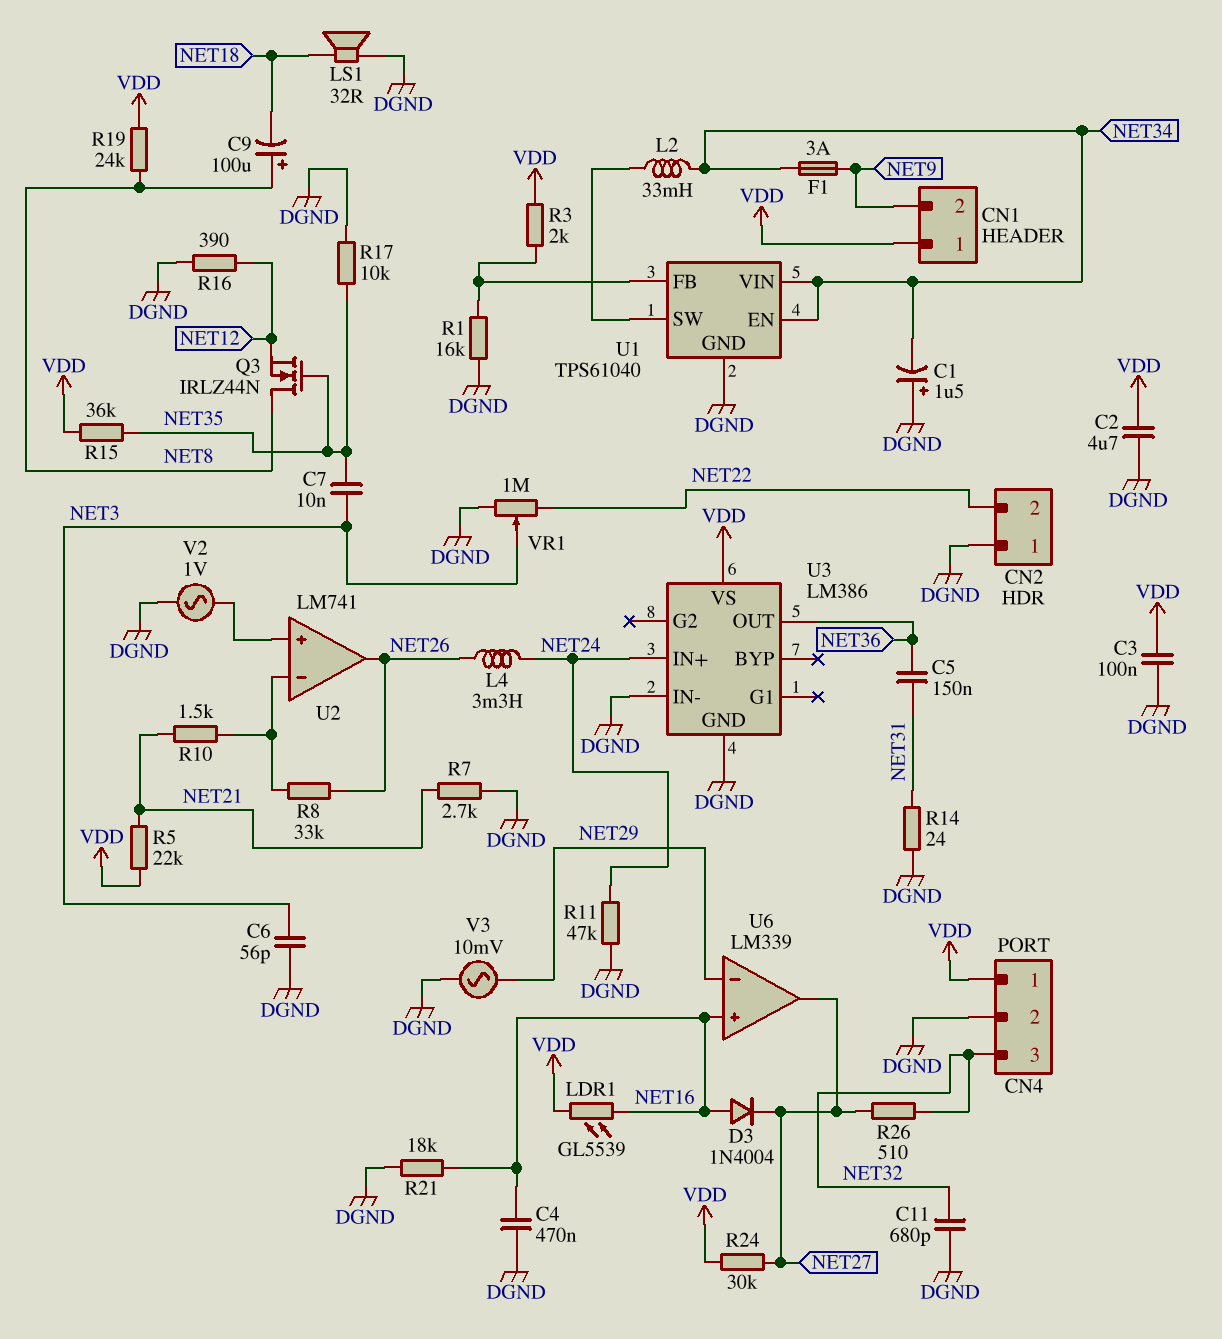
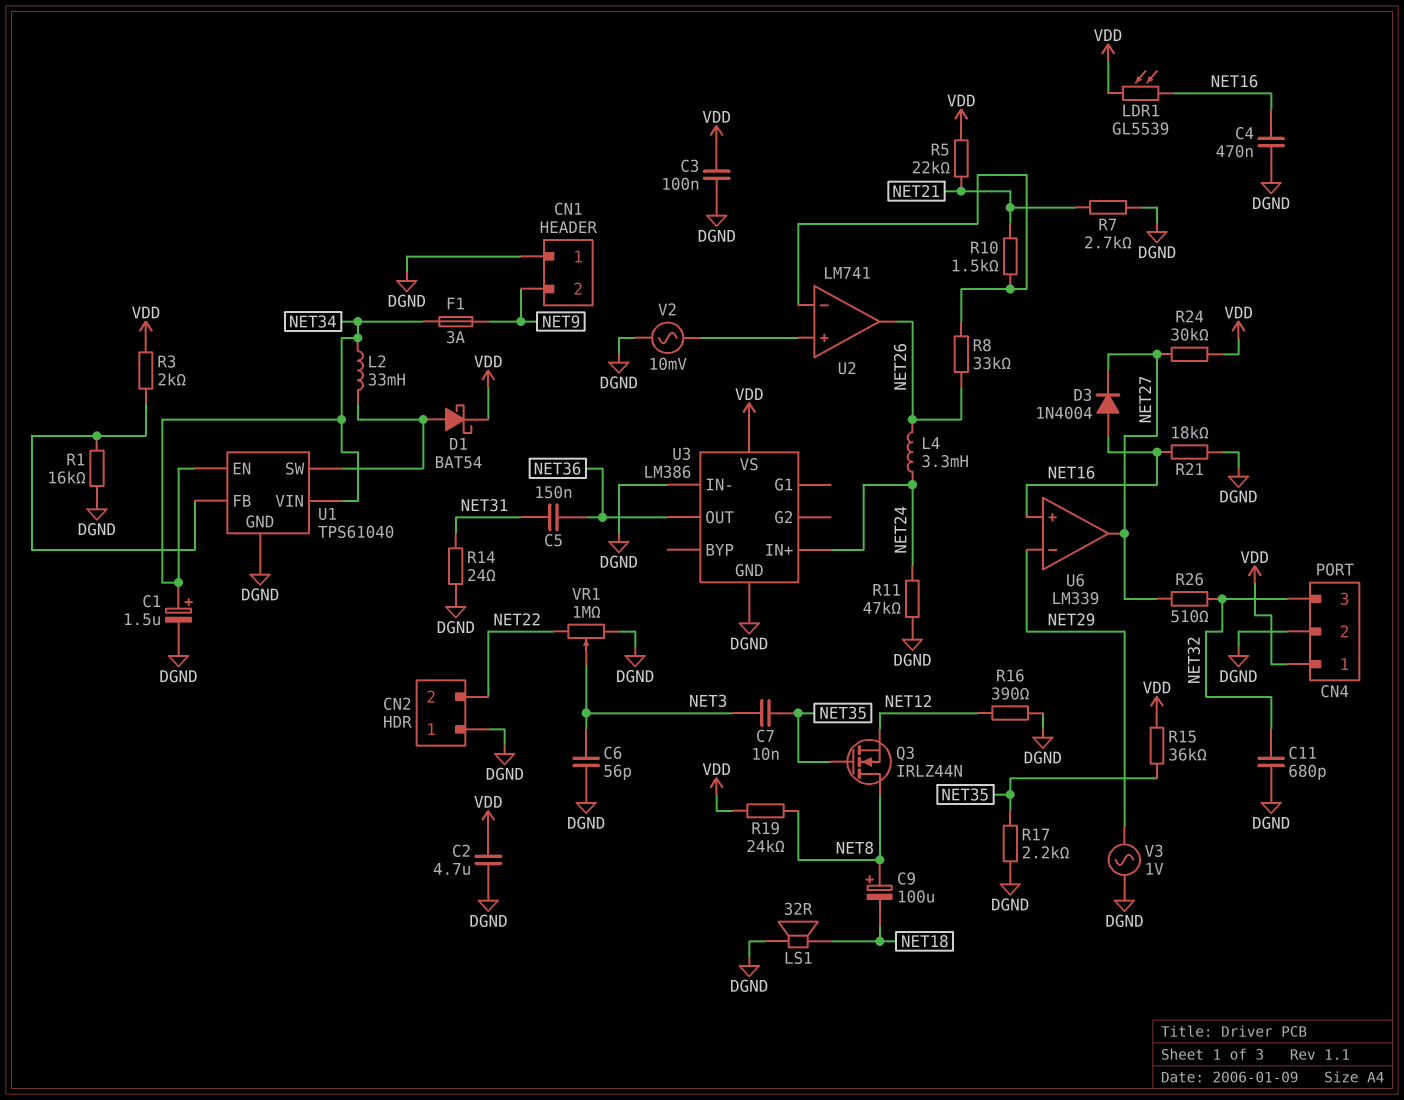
C1: 1.5uF (plus DGND, minus NET34) -> 1.5uF (plus NET34, minus DGND)
CN1 pin 1: VDD -> DGND
D1: none -> schottky BAT54 (A U1/SW, K VDD)
R17: 10k (DGND, NET35) -> 2.2k (DGND, NET35)
V2: AC 1V (DGND, U2/in+) -> AC 10mV (DGND, U2/in+)
V3: AC 10mV (DGND, NET29) -> AC 1V (DGND, NET29)

